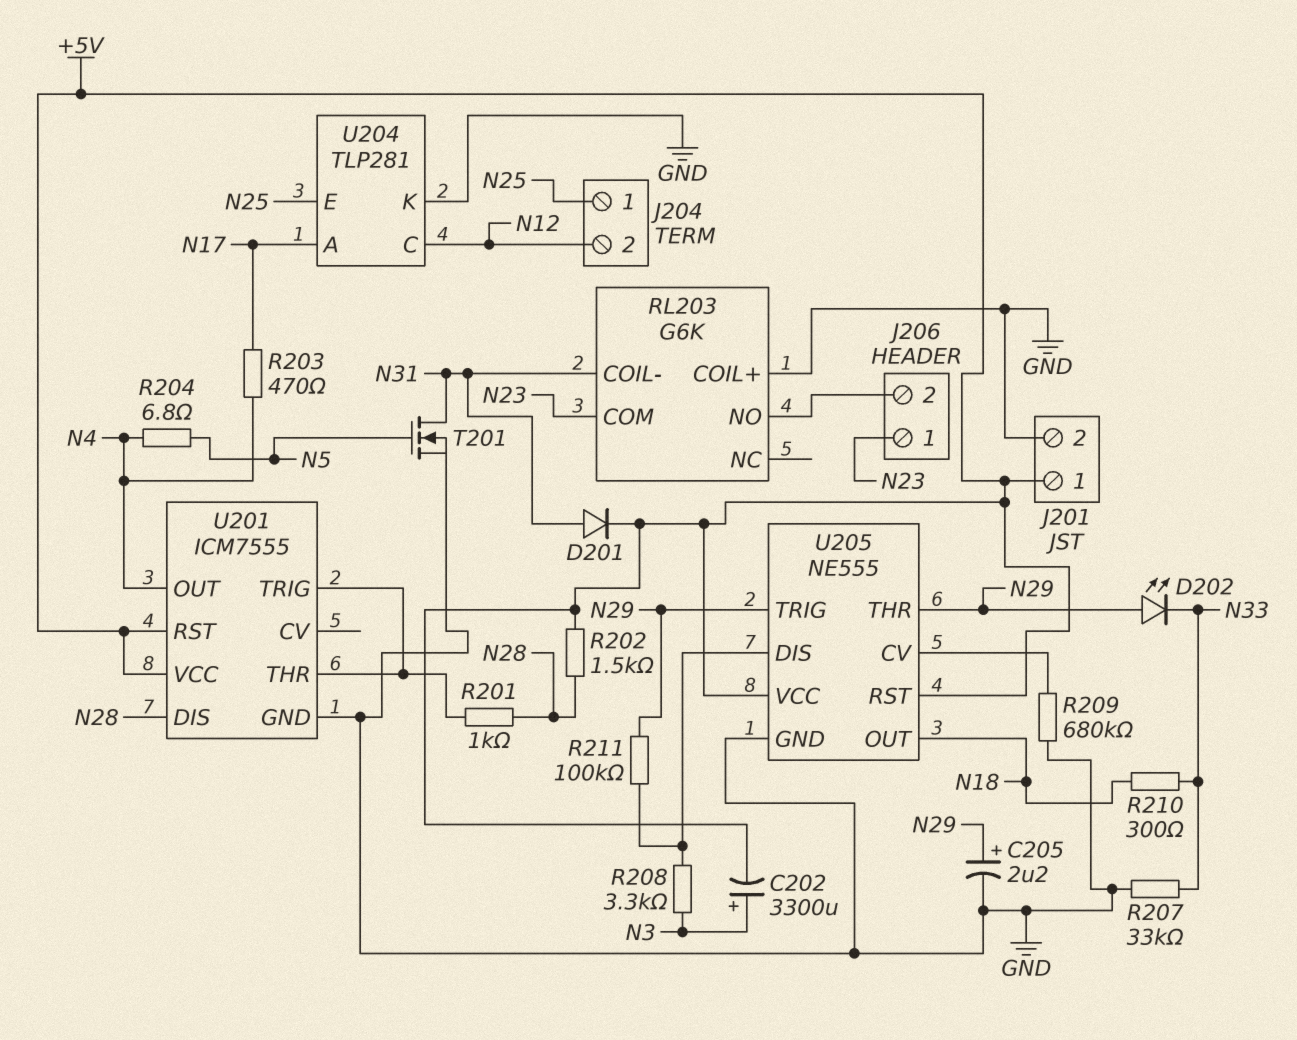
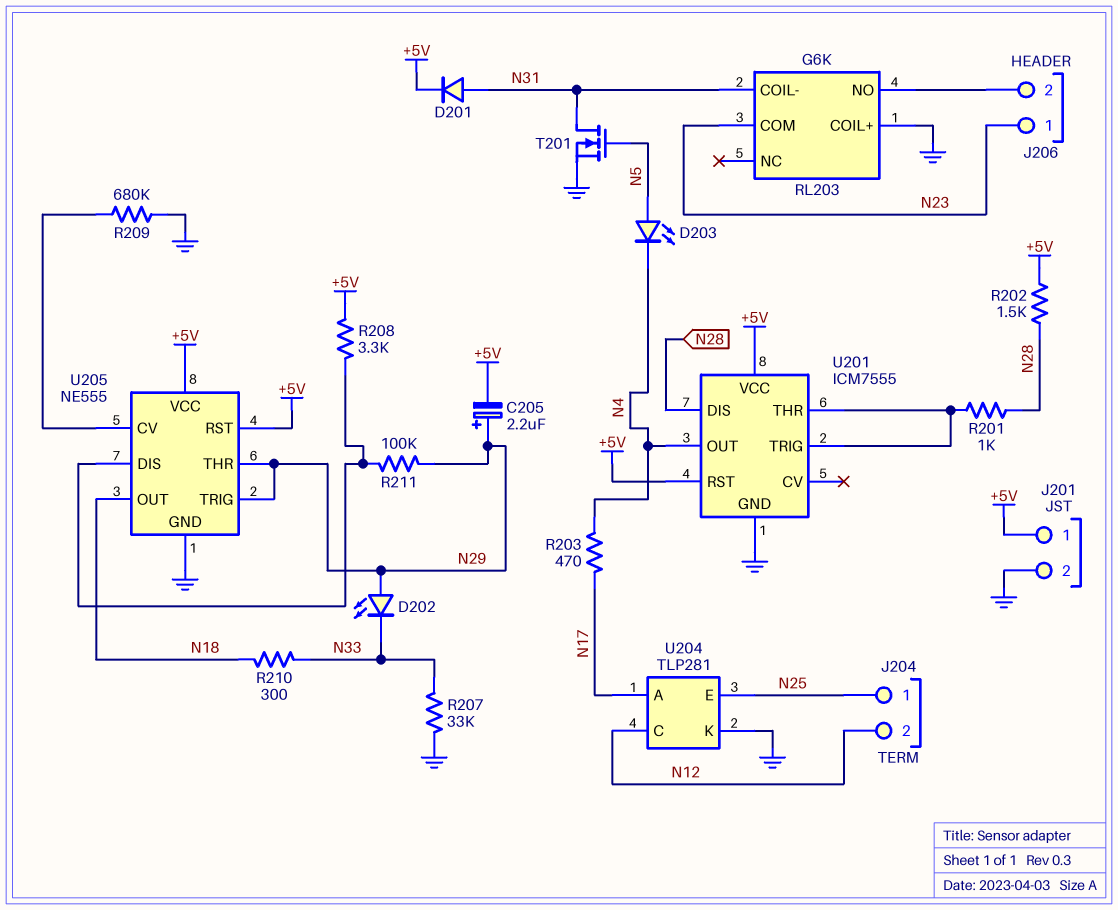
C202: 3300uF (plus N3, minus +5V) -> none
C205: 2.2uF (plus N29, minus GND) -> 2.2uF (plus N29, minus +5V)
D203: none -> LED (A N5, K N4)
R204: 6.8 (N4, N5) -> none
R208: 3.3k (N3, U205/DIS) -> 3.3k (+5V, U205/DIS)

